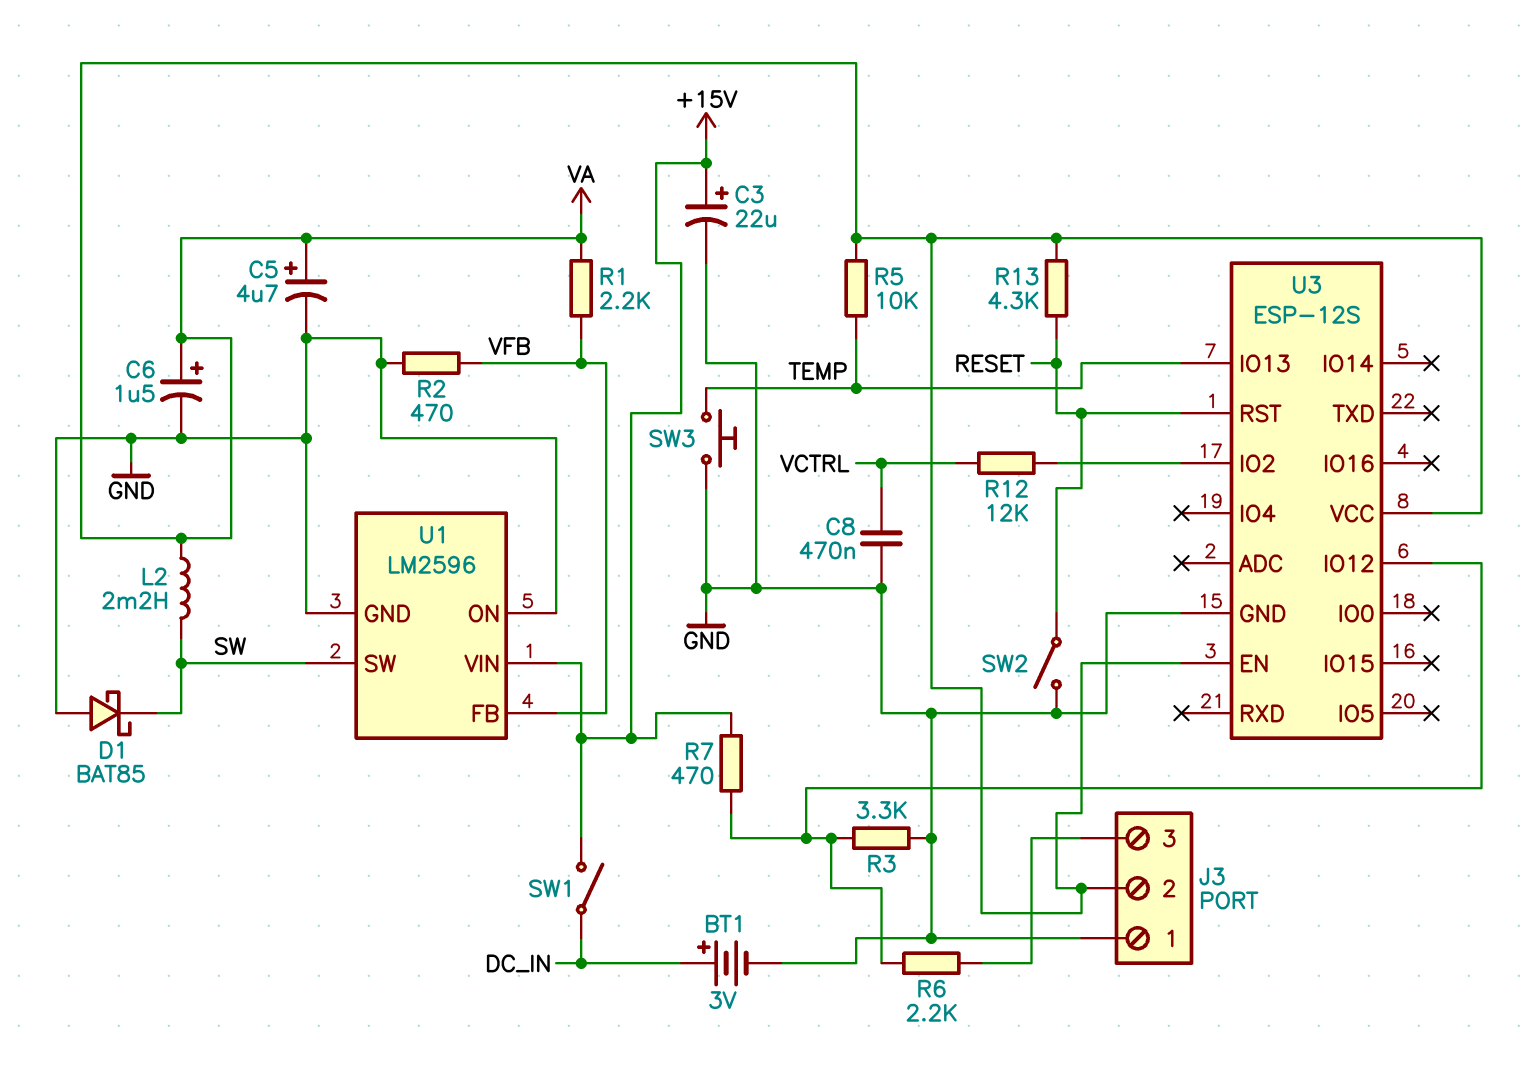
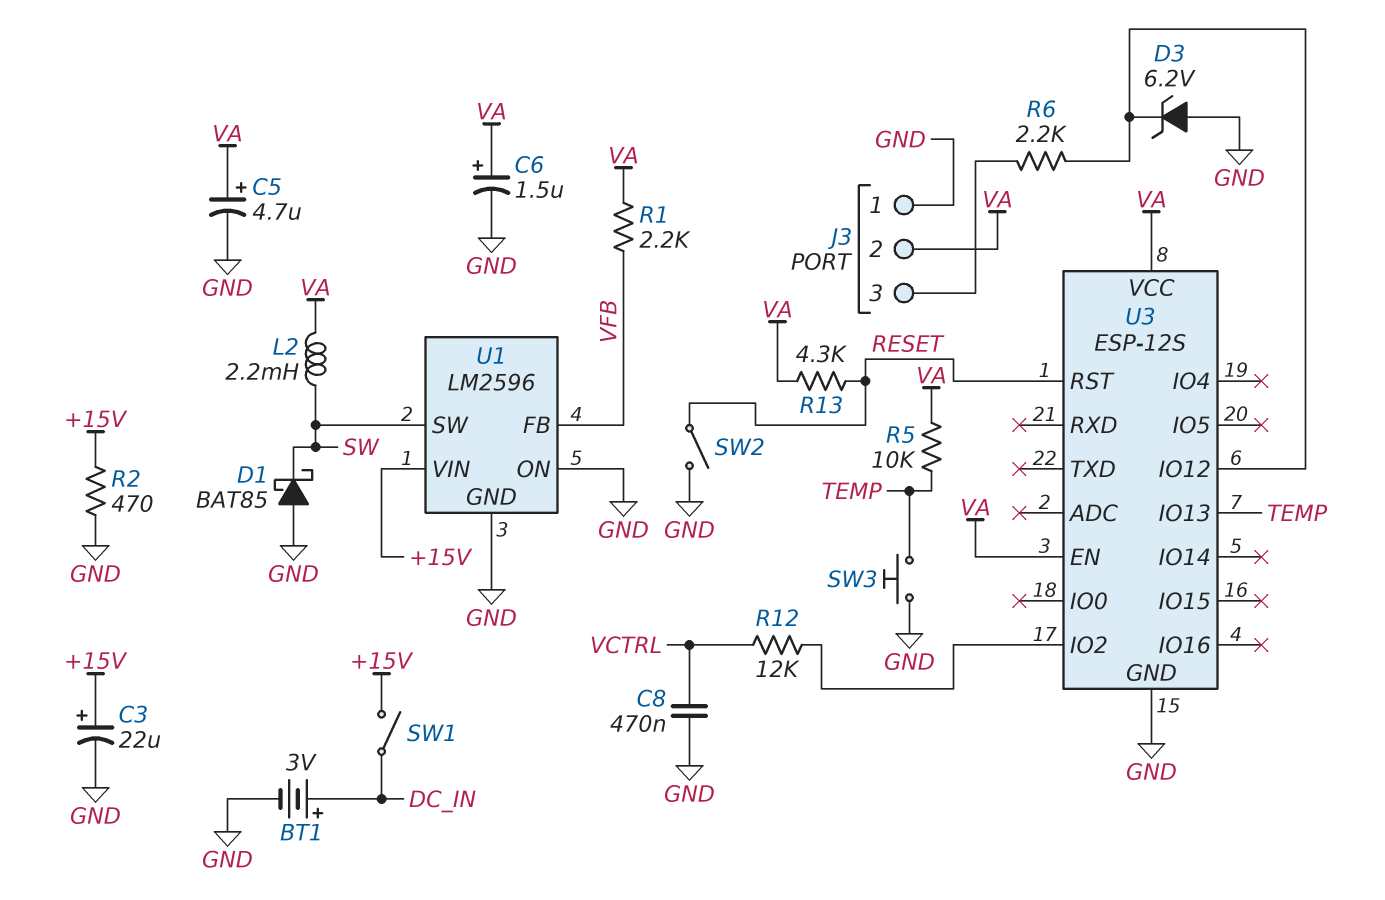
D3: none -> zener 6.2V (A GND, K U3/IO12)
R2: 470 (GND, VFB) -> 470 (+15V, GND)
R3: 3.3k (GND, U3/IO12) -> none
R7: 470 (+15V, U3/IO12) -> none

